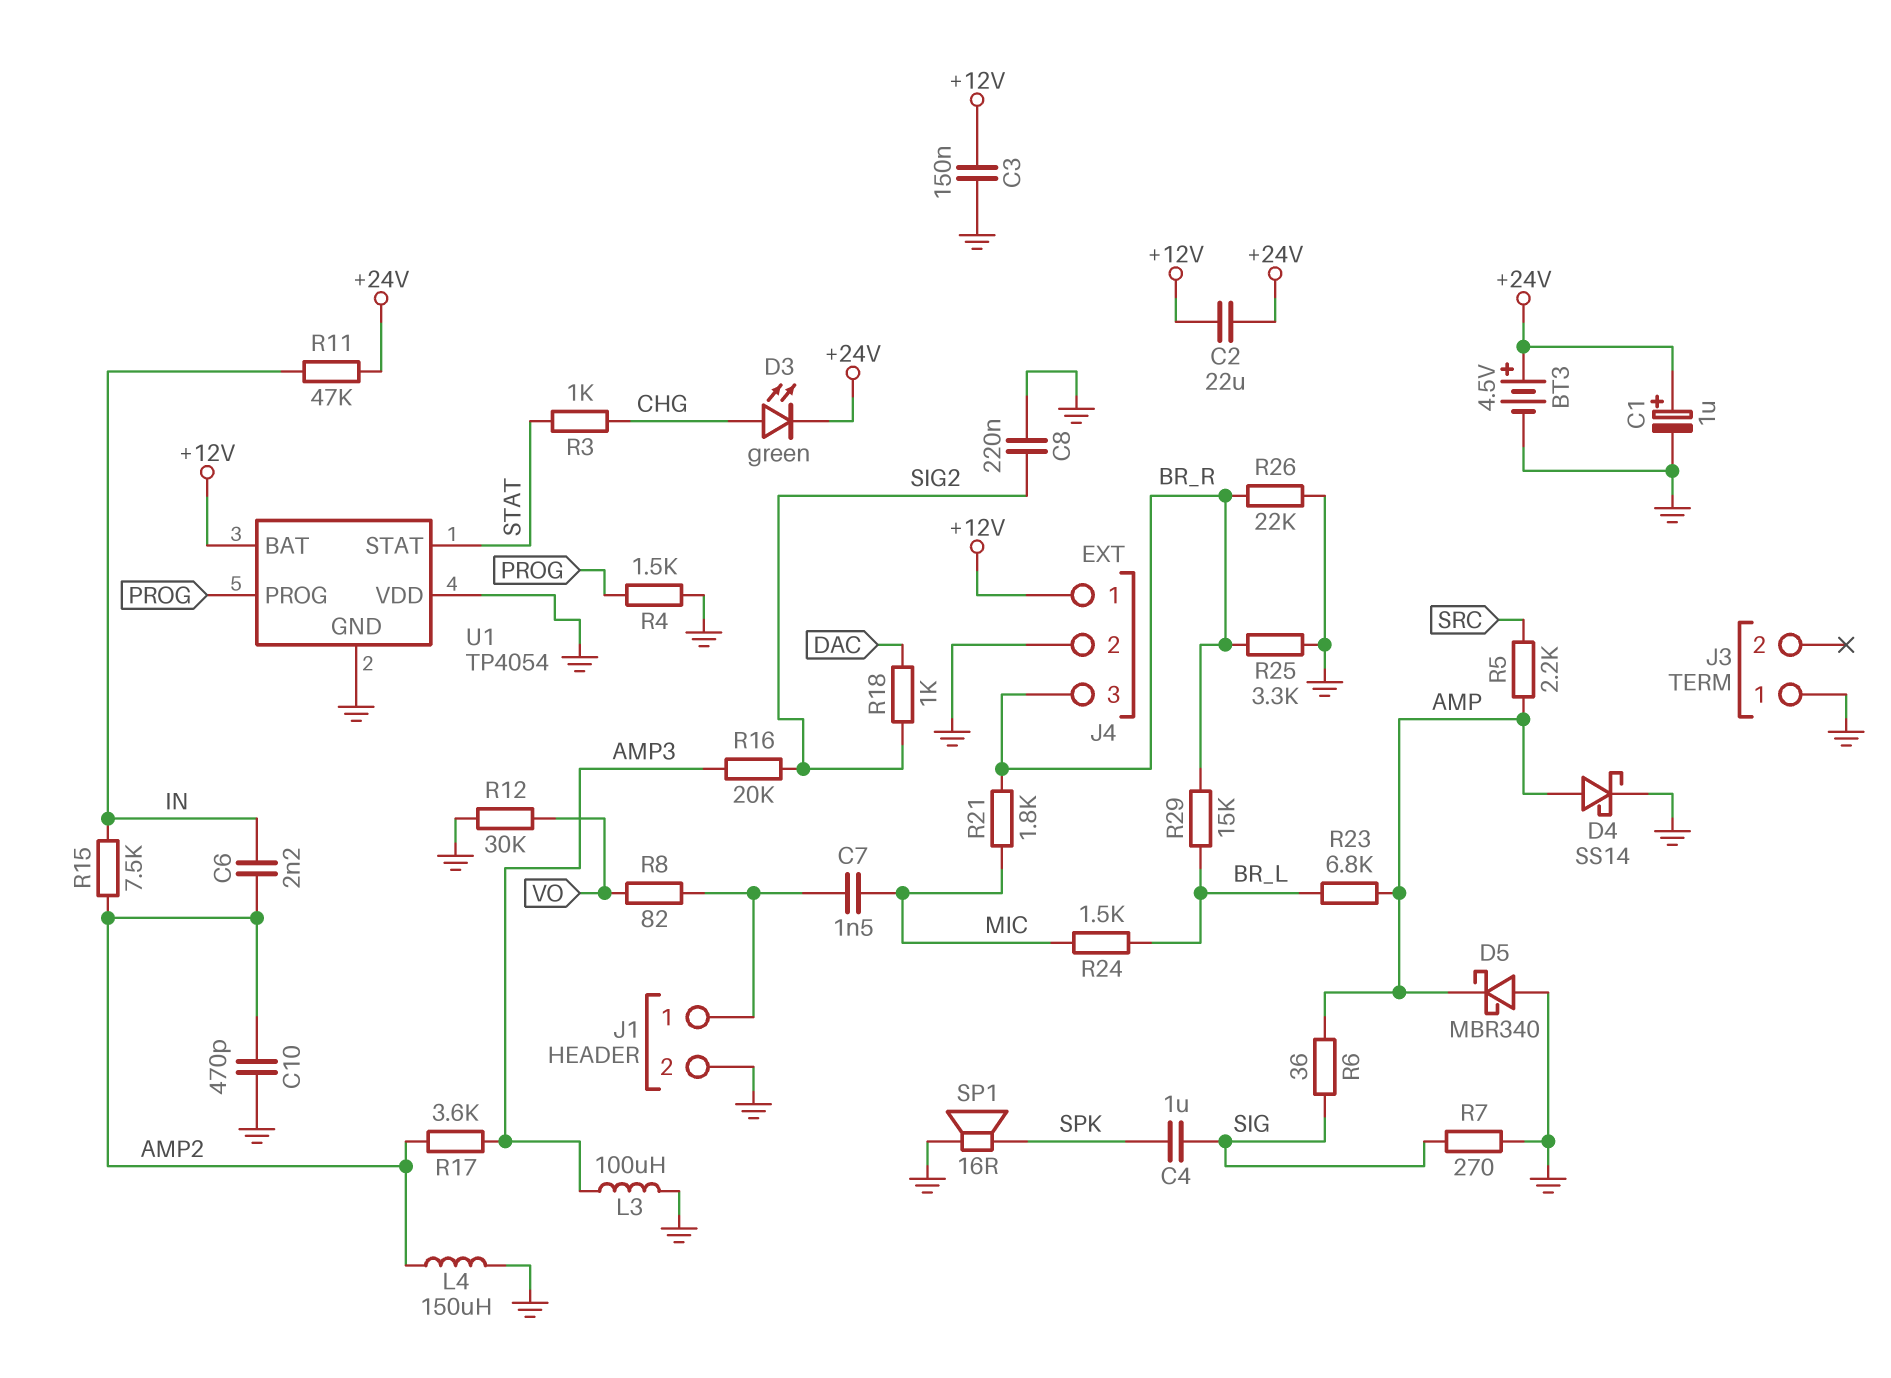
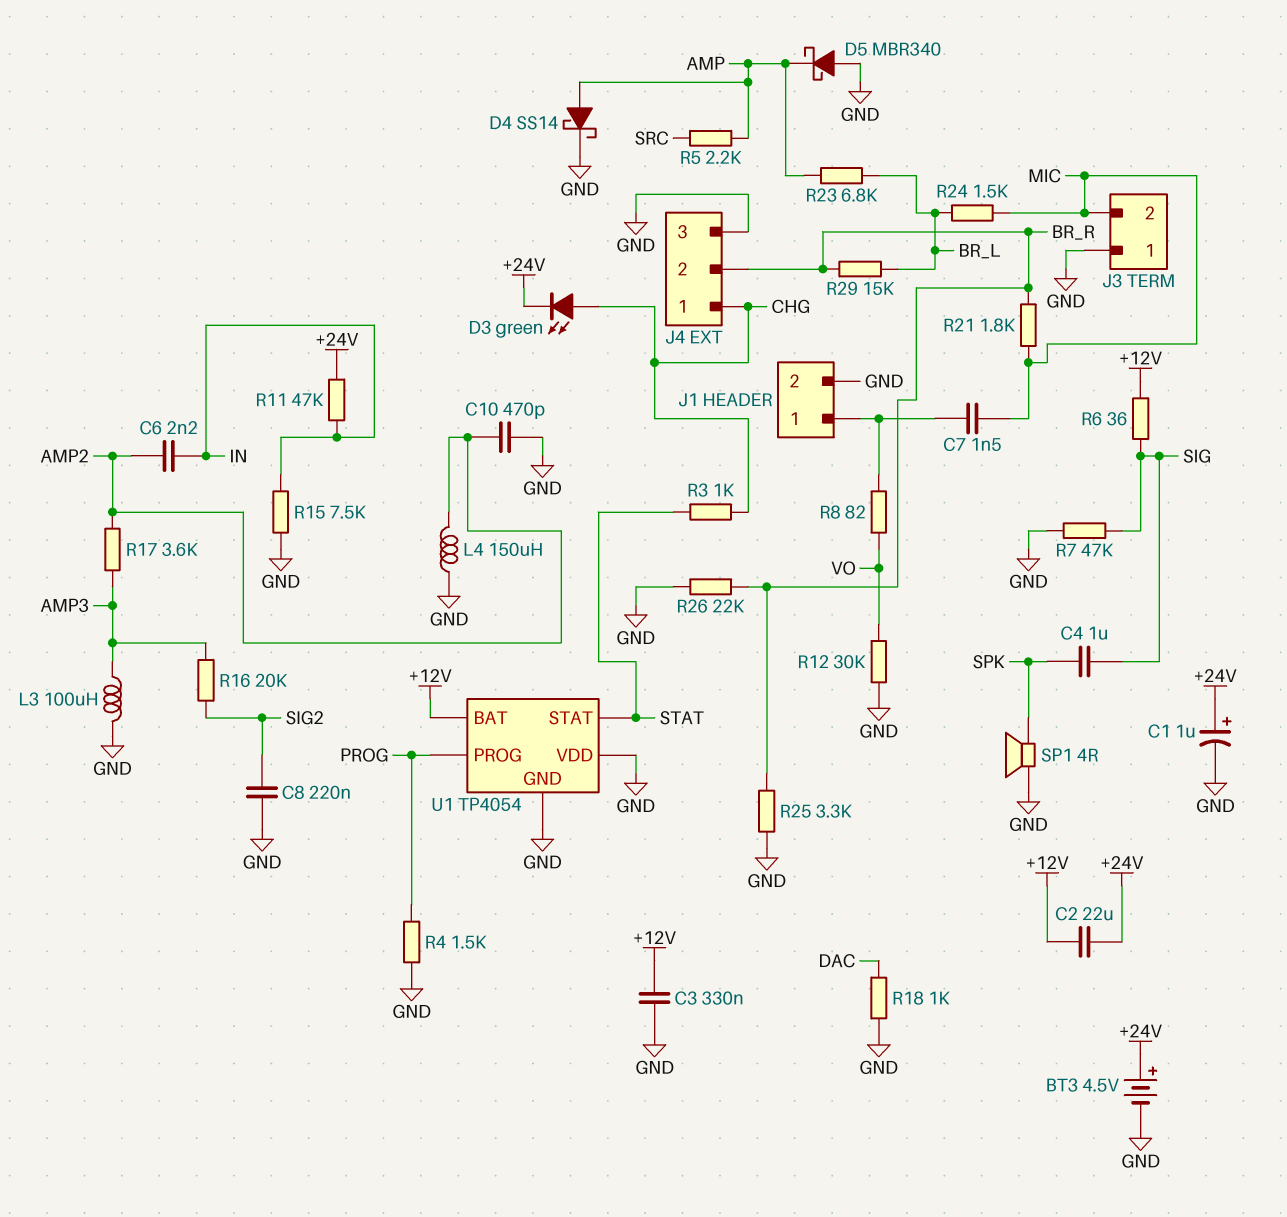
C3: 150nF (+12V, GND) -> 330nF (+12V, GND)
J3 pin 2: none -> MIC
J4 pin 1: +12V -> CHG
J4 pin 2: GND -> BR_R
J4 pin 3: BR_R -> GND
R6: 36 (AMP, SIG) -> 36 (+12V, SIG)
R7: 270 (GND, SIG) -> 47k (GND, SIG)
R15: 7.5k (AMP2, IN) -> 7.5k (GND, IN)
R18: 1k (DAC, SIG2) -> 1k (DAC, GND)
SP1: speaker 16R (GND, SPK) -> speaker 4R (GND, SPK)

